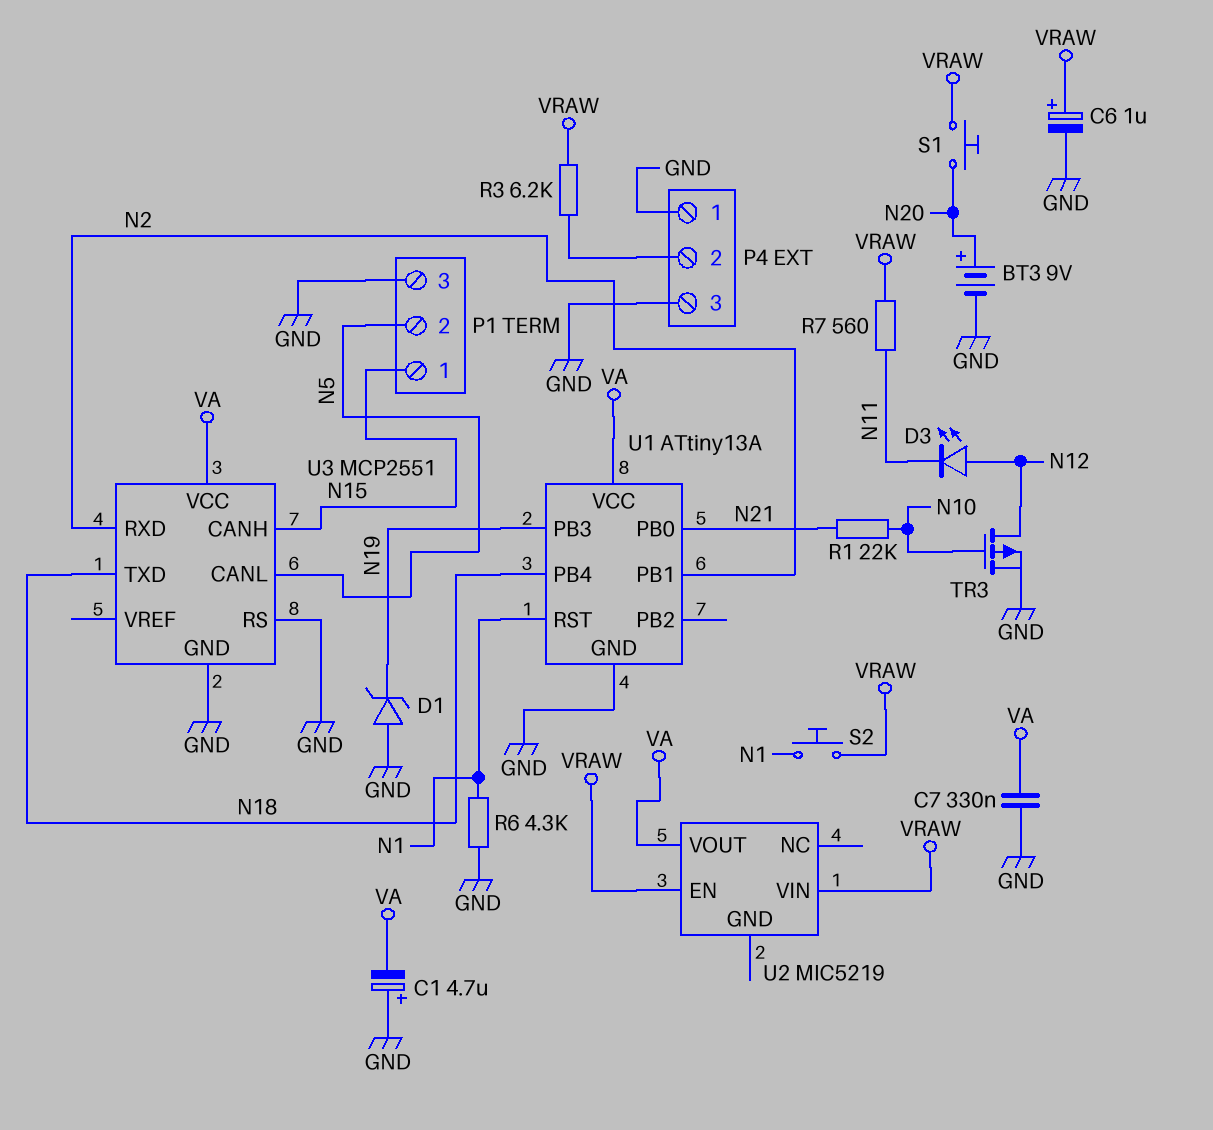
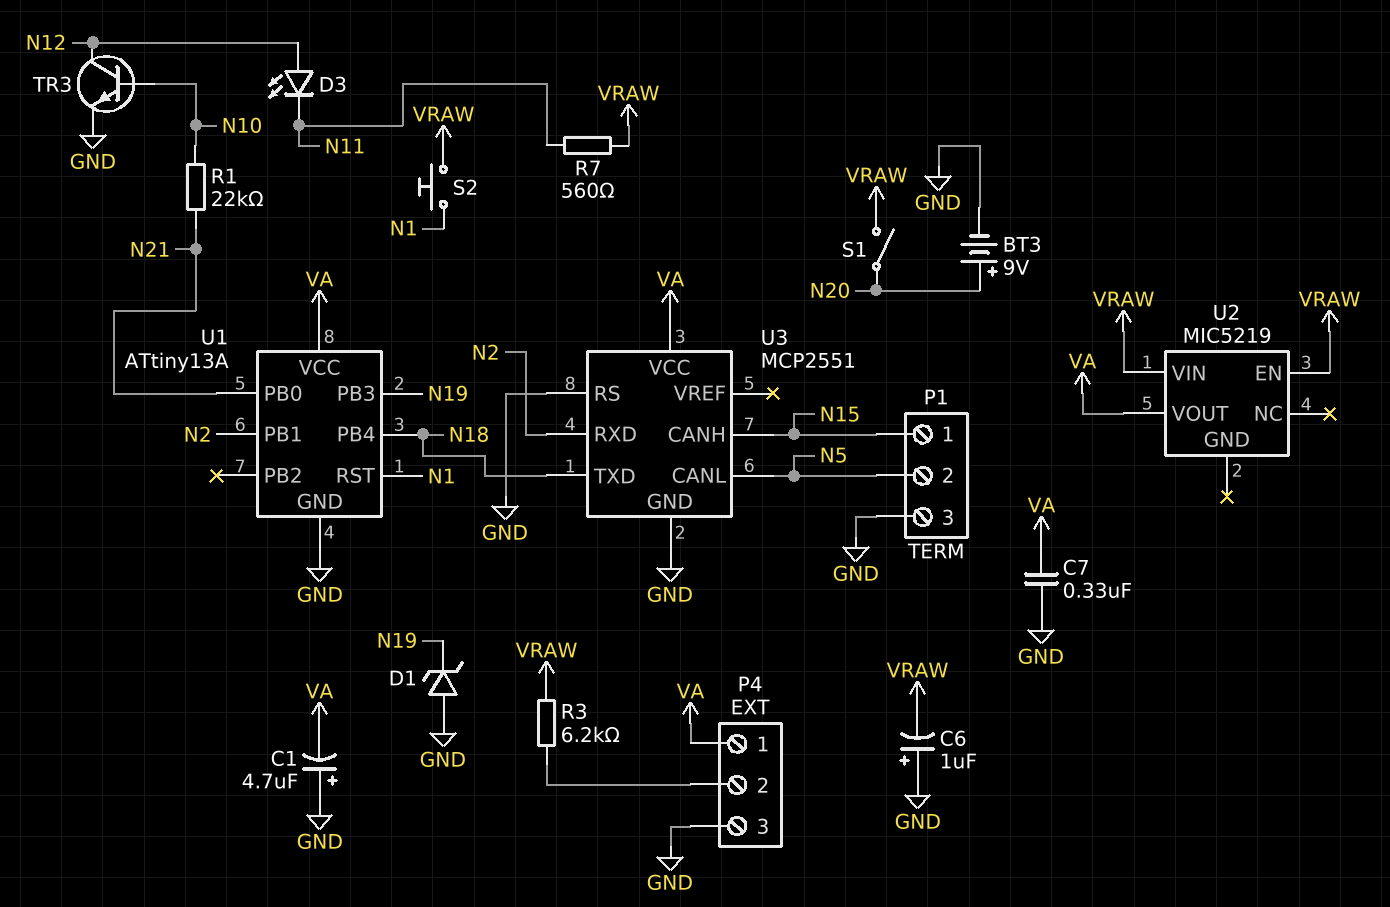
C6: 1uF (plus VRAW, minus GND) -> 1uF (plus GND, minus VRAW)
P4 pin 1: GND -> VA
R6: 4.3k (GND, N1) -> none
S1: button (N20, VRAW) -> switch (N20, VRAW)
TR3: PMOS (G N10, D N12, S GND) -> NPN (B N10, C N12, E GND)

